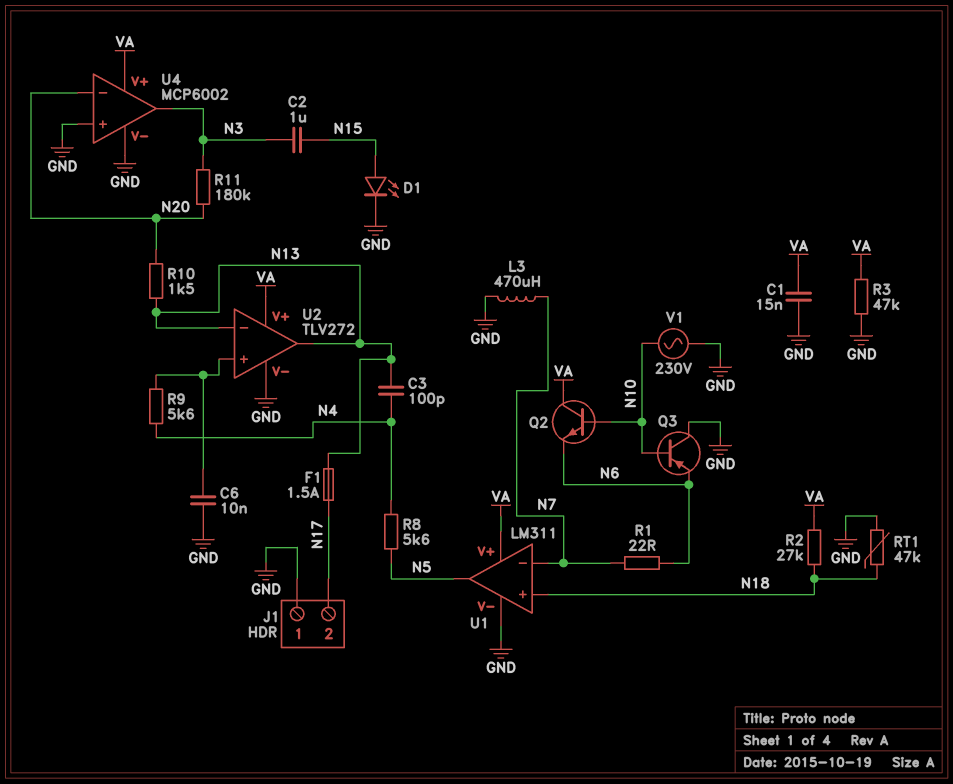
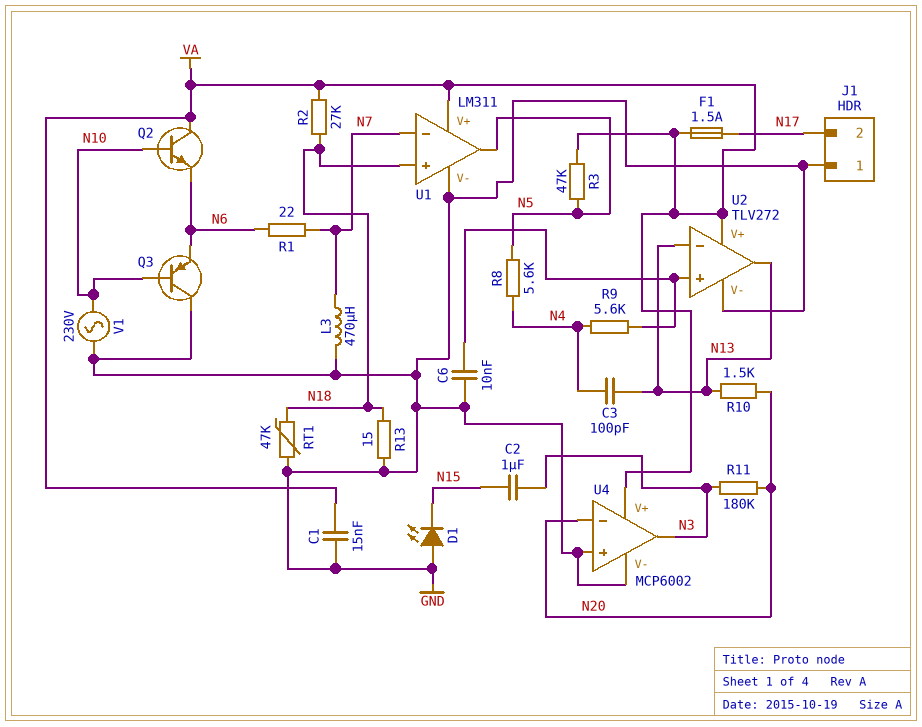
D1: LED (A N15, K GND) -> LED (A GND, K N15)
F1: 1.5A (N13, N17) -> 1.5A (N17, VA)
R3: 47k (GND, VA) -> 47k (N5, VA)
R13: none -> 15 (GND, N18)

